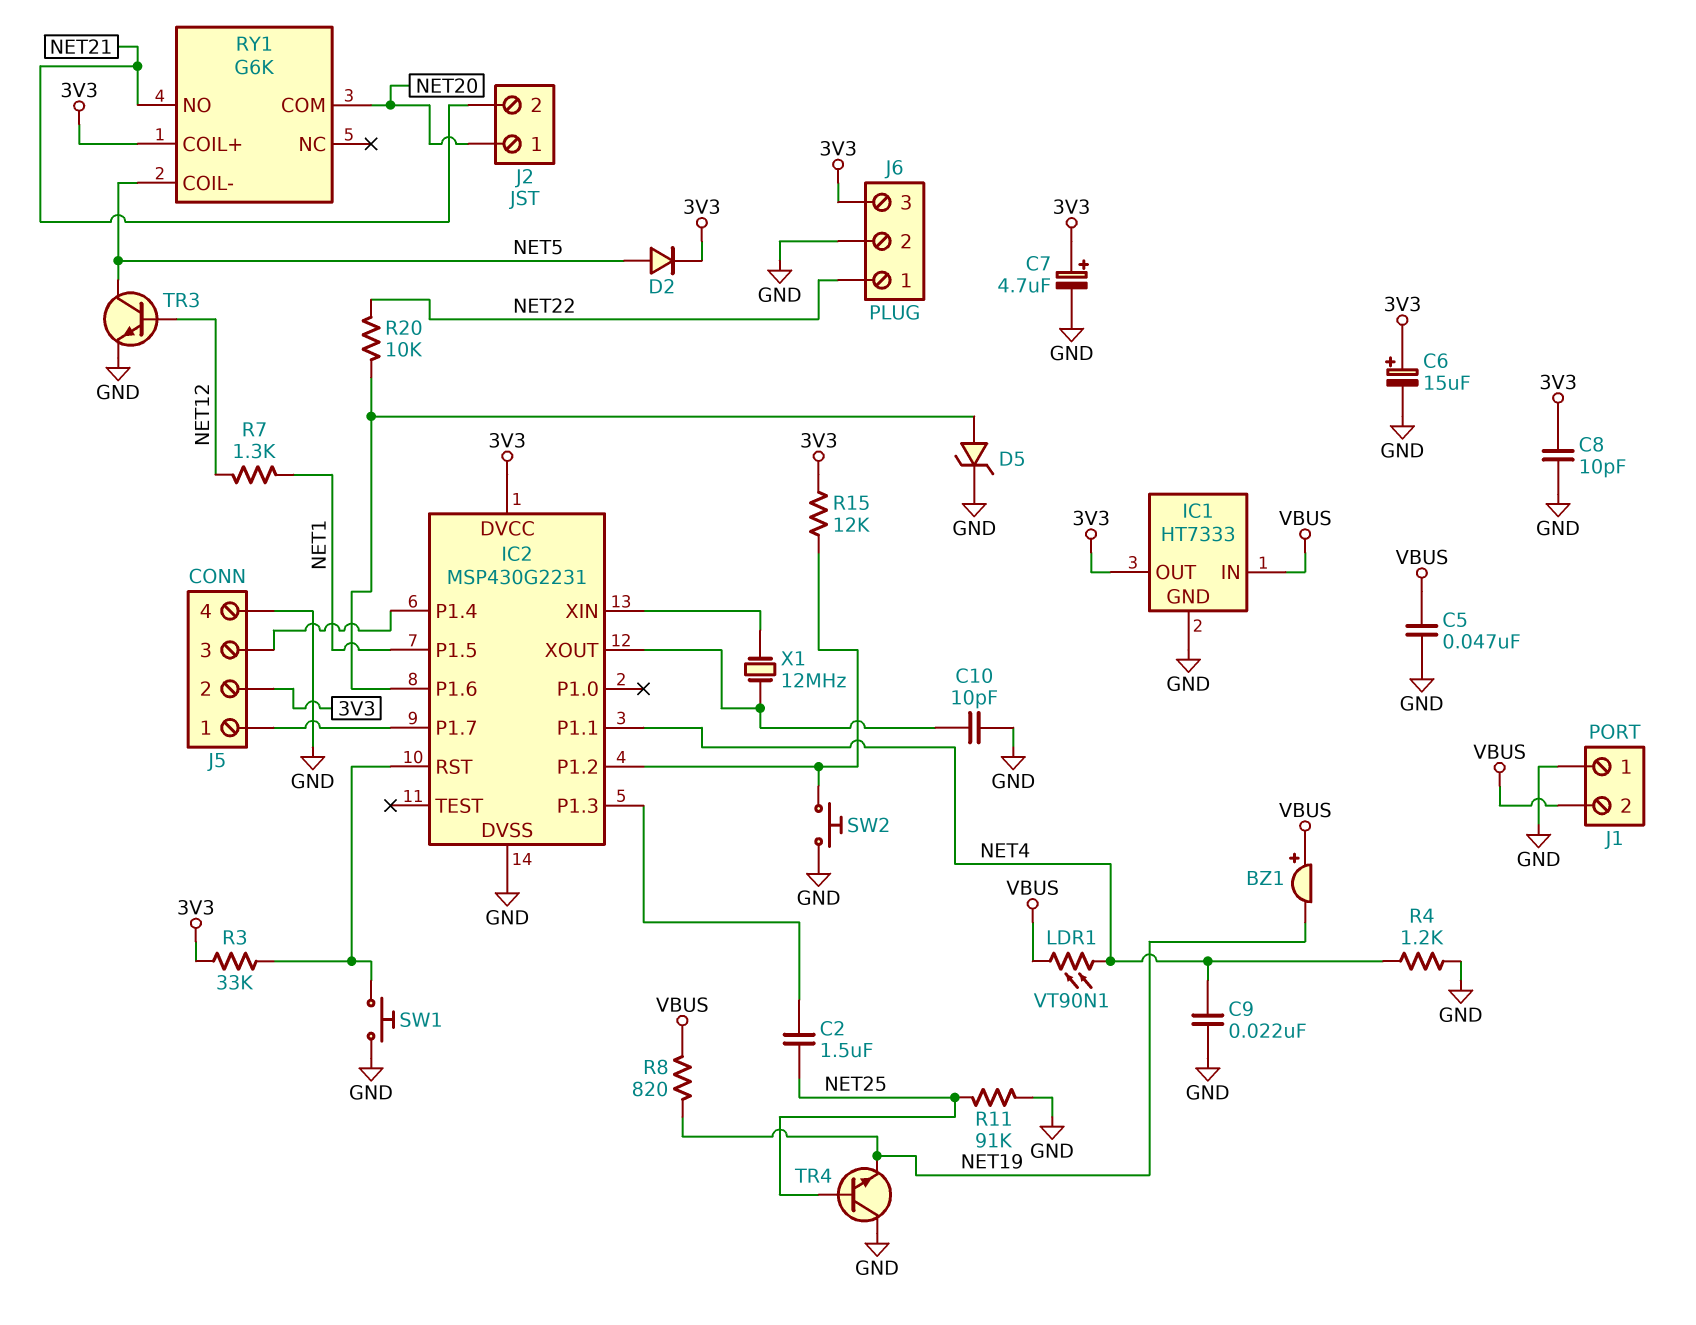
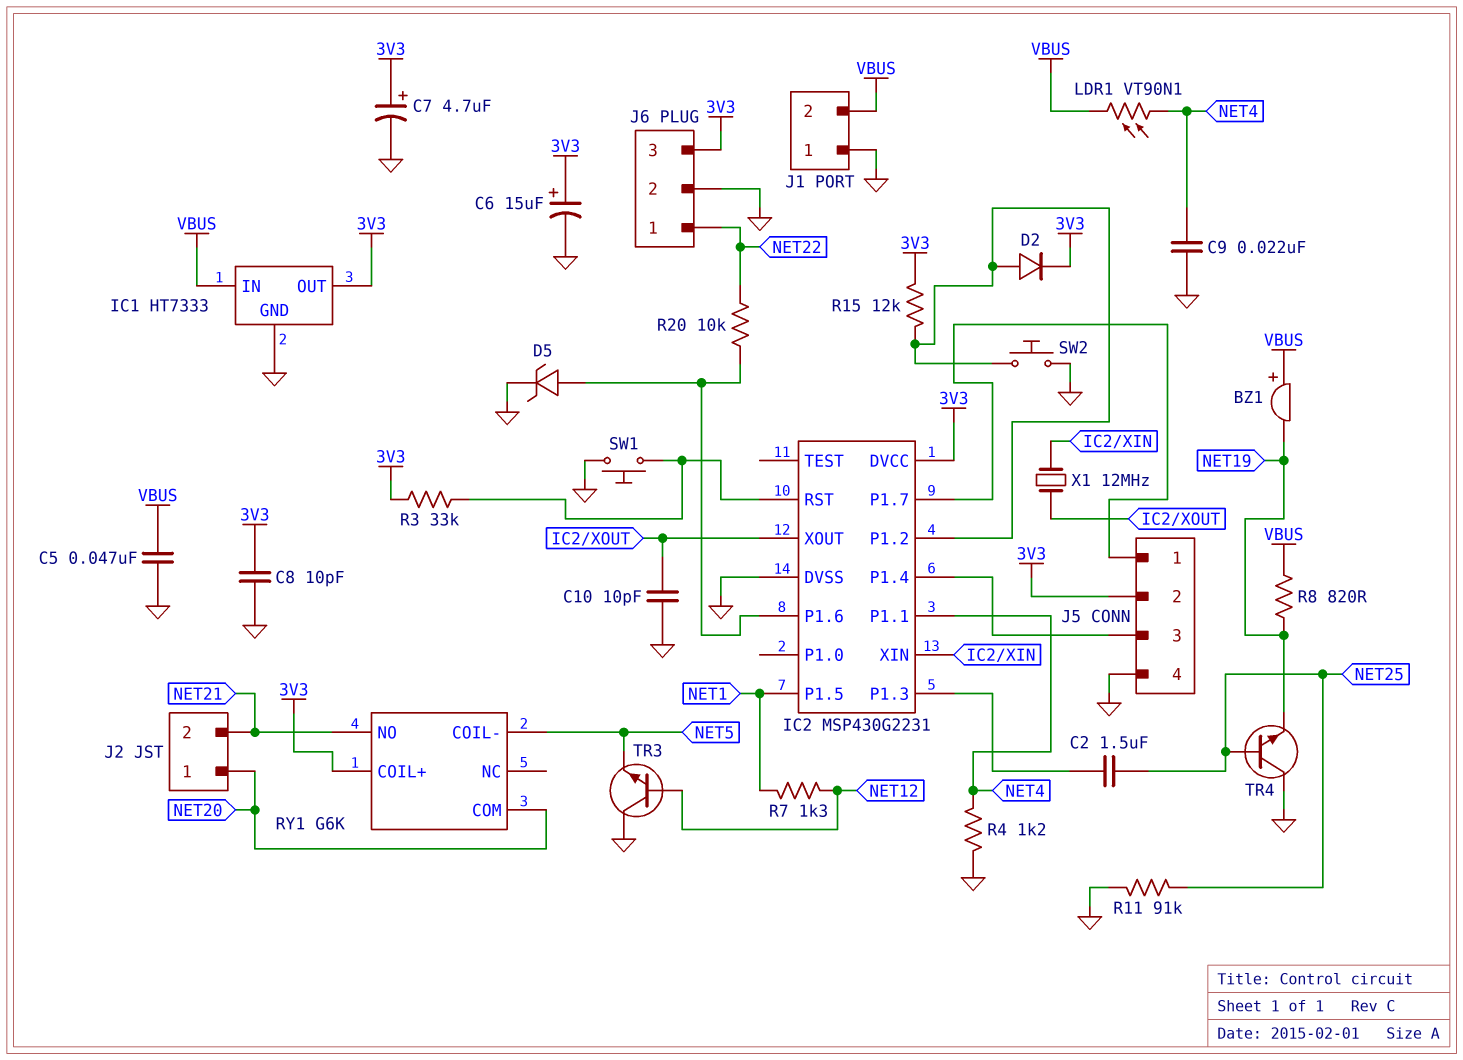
D2: diode (A NET5, K 3V3) -> diode (A IC2/P1.2, K 3V3)
TR3: NPN (B NET12, C NET5, E GND) -> NPN (B NET12, C GND, E NET5)

